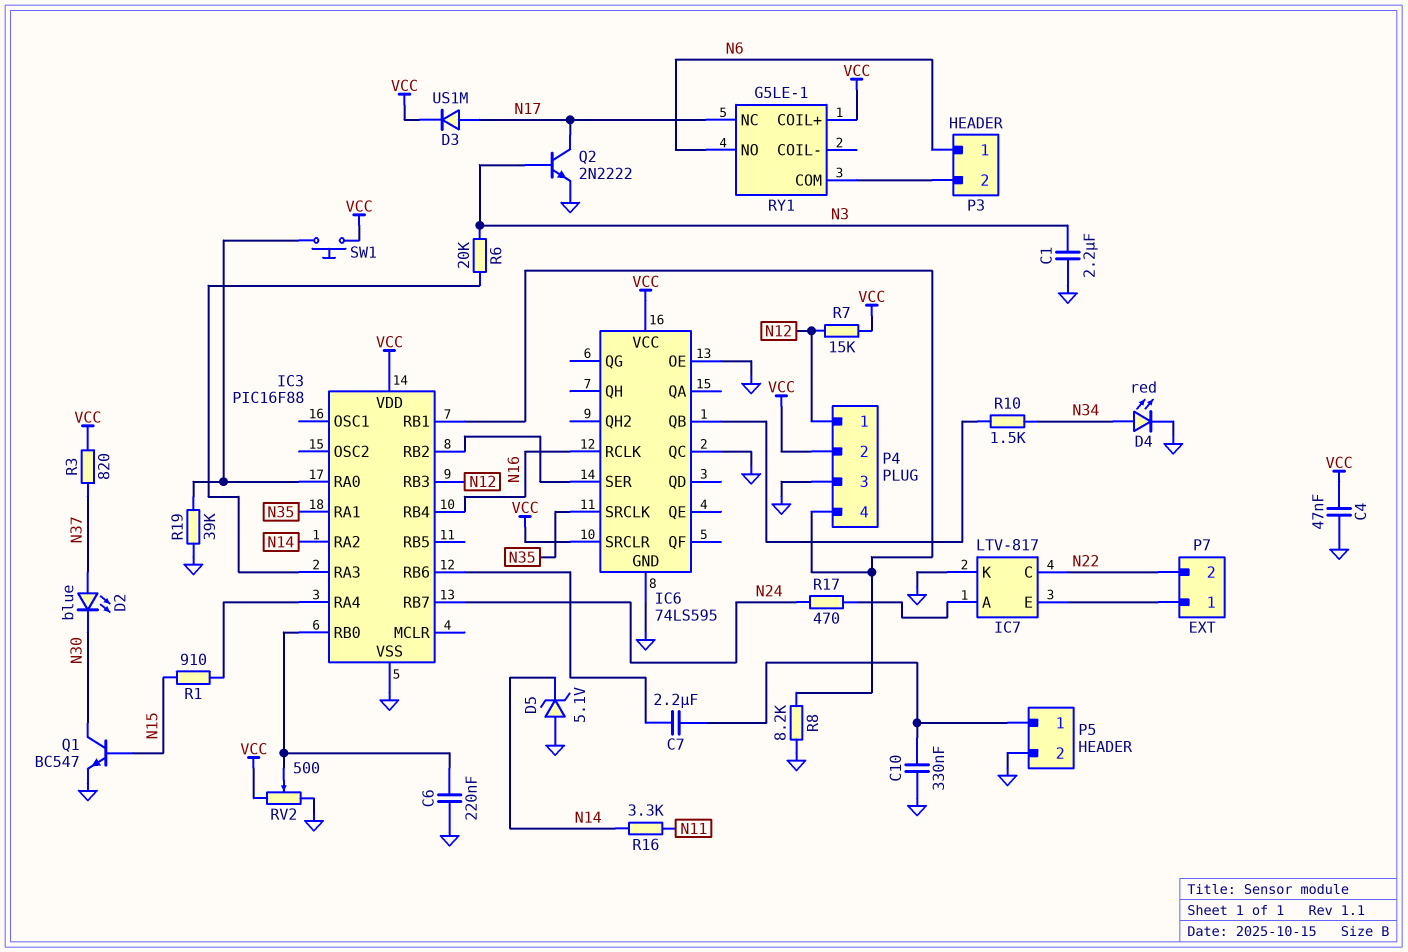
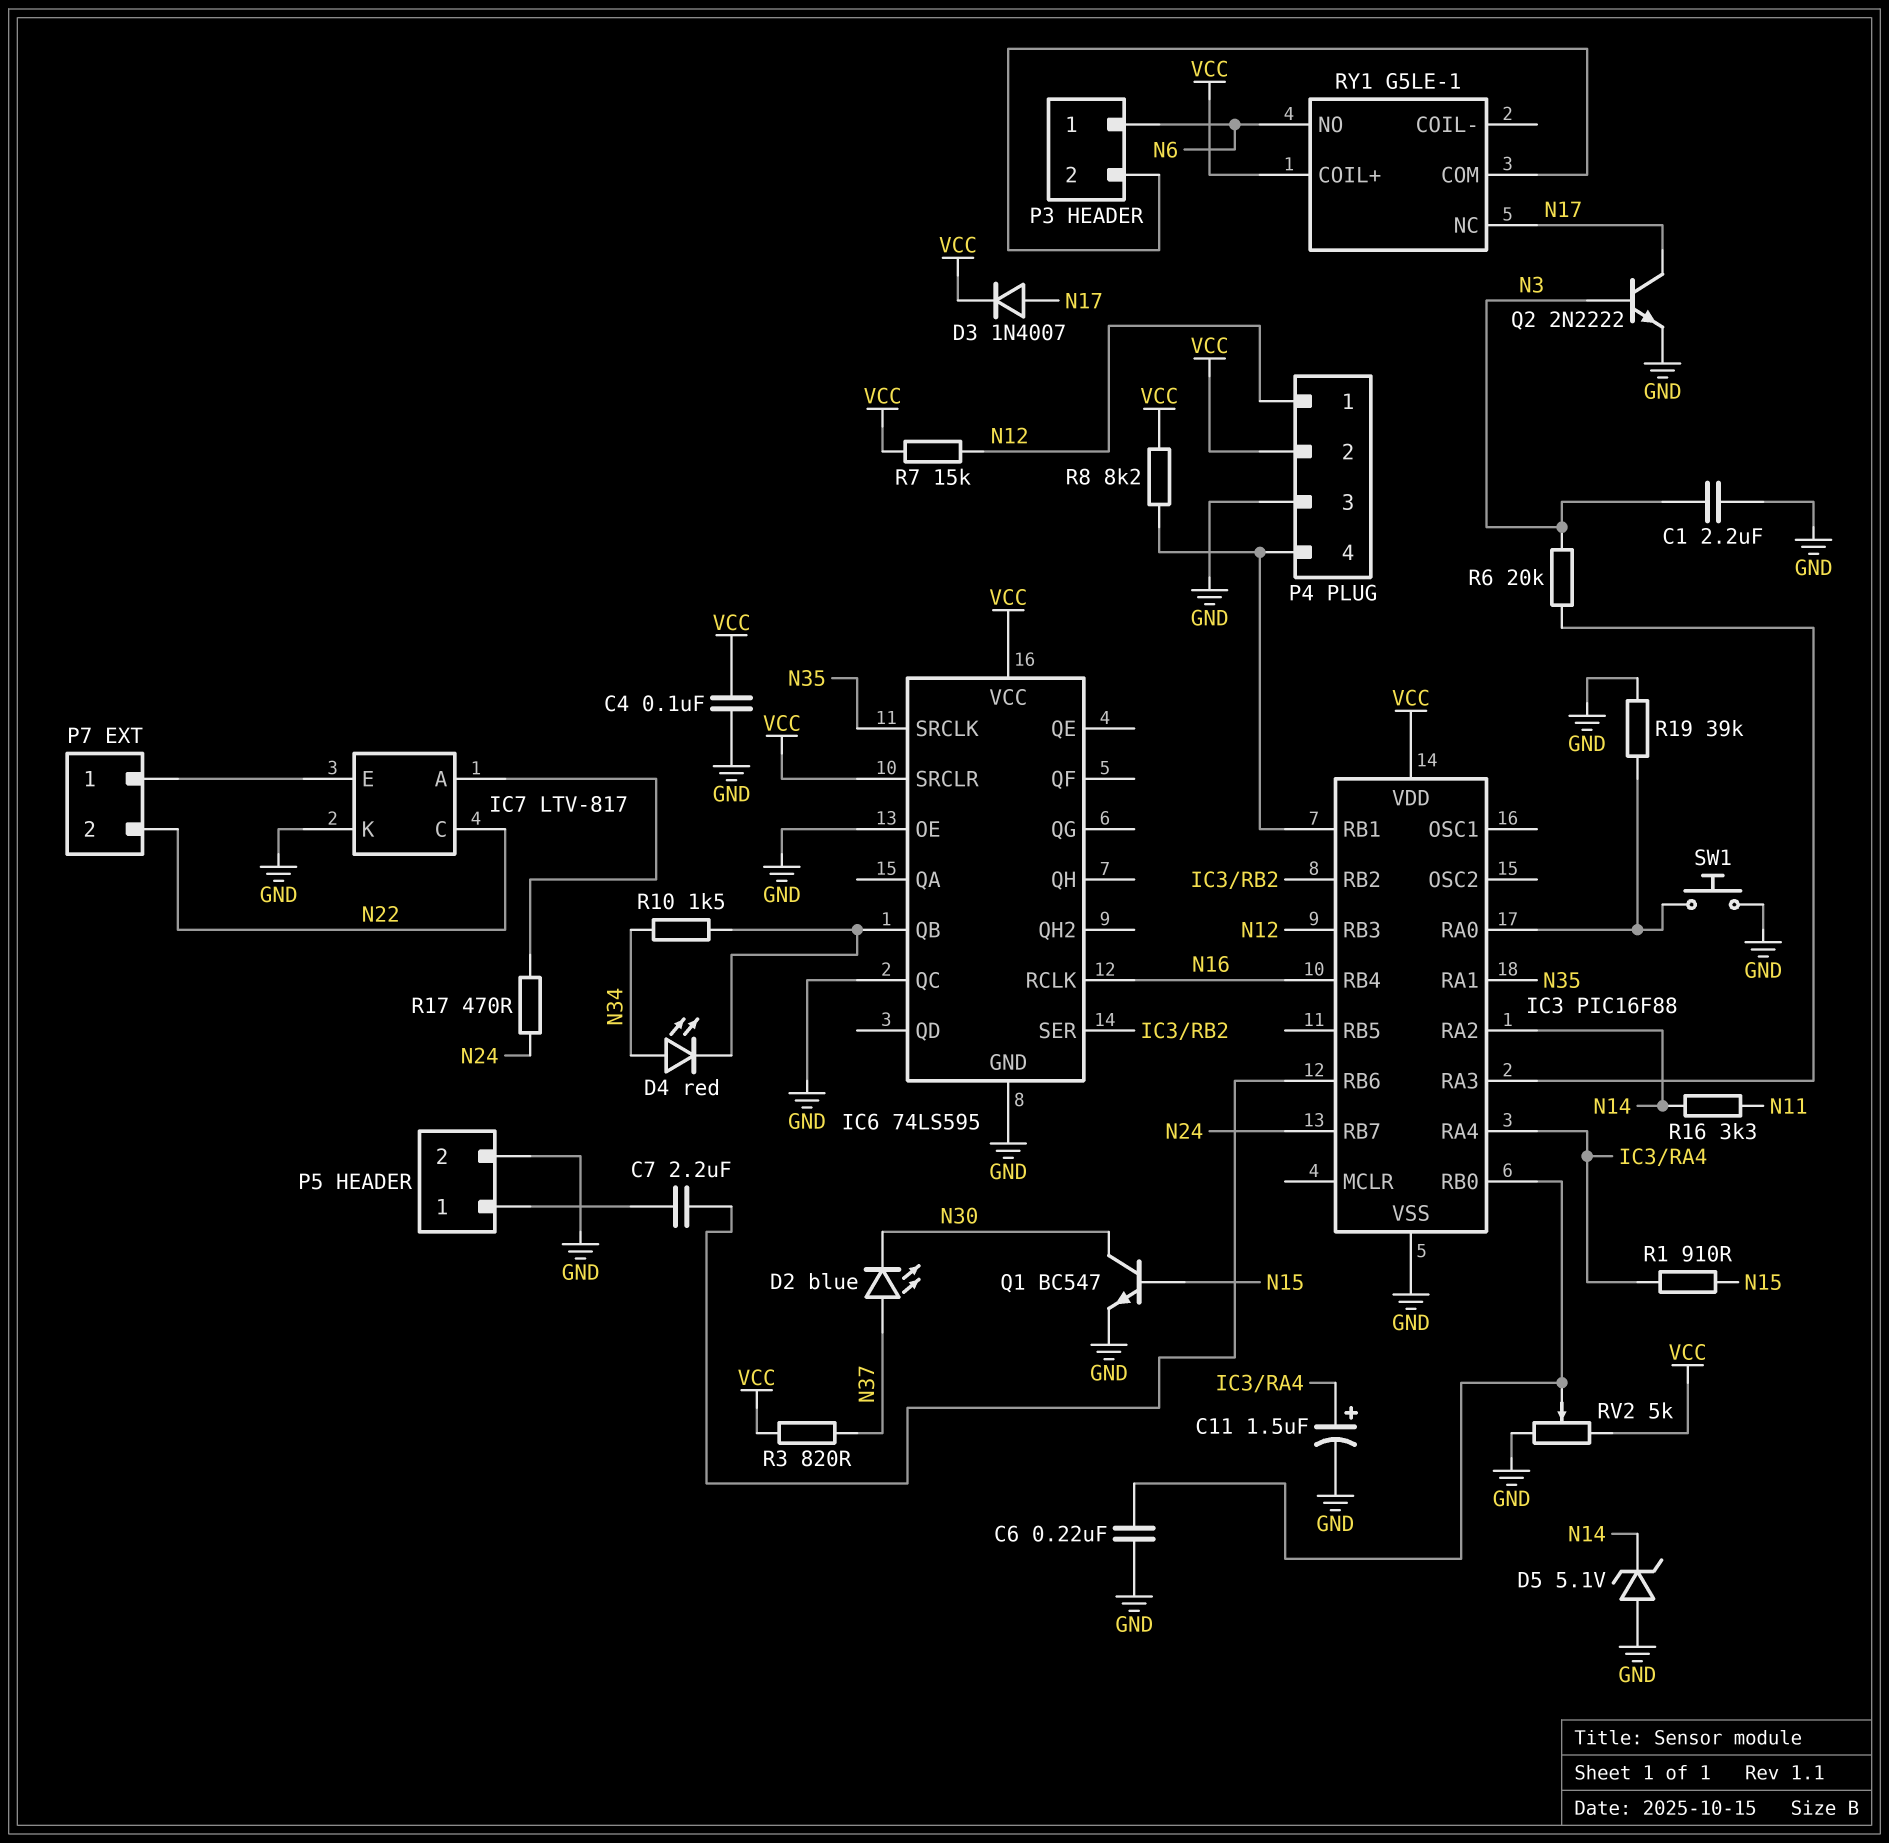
C4: 47nF (GND, VCC) -> 100nF (GND, VCC)
C10: 330nF (GND, P5/1) -> none
C11: none -> 1.5uF (plus IC3/RA4, minus GND)
D3: diode US1M (A N17, K VCC) -> diode 1N4007 (A N17, K VCC)
D4: LED red (A N34, K GND) -> LED red (A N34, K IC6/QB)
R8: 8.2k (GND, IC3/RB1) -> 8.2k (IC3/RB1, VCC)
RV2: 500 (GND, VCC, wiper IC3/RB0) -> 5k (GND, VCC, wiper IC3/RB0)
SW1: button (IC3/RA0, VCC) -> button (GND, IC3/RA0)

